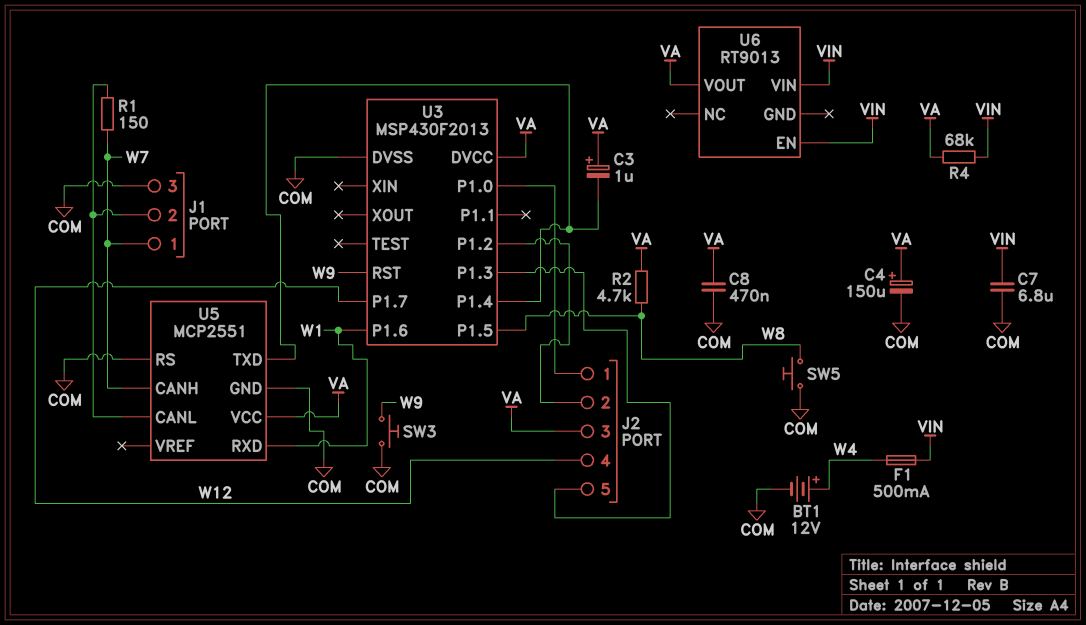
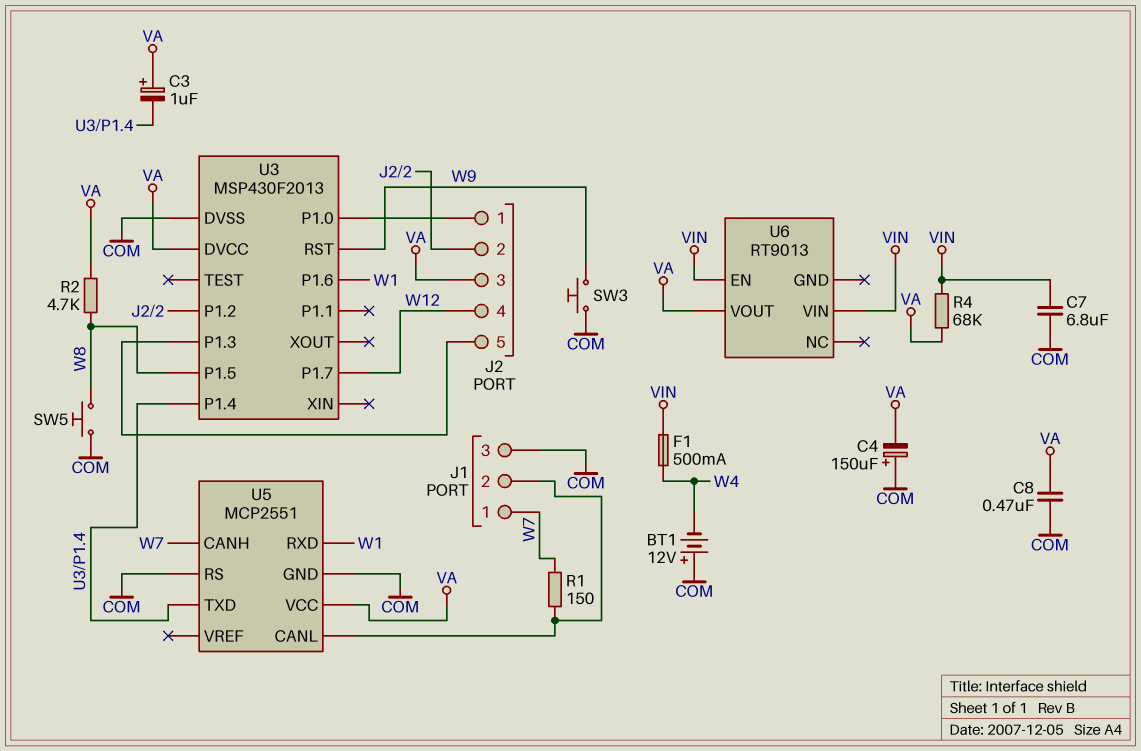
BT1: 12V (plus W4, minus COM) -> 12V (plus COM, minus W4)
C4: 150uF (plus VA, minus COM) -> 150uF (plus COM, minus VA)

